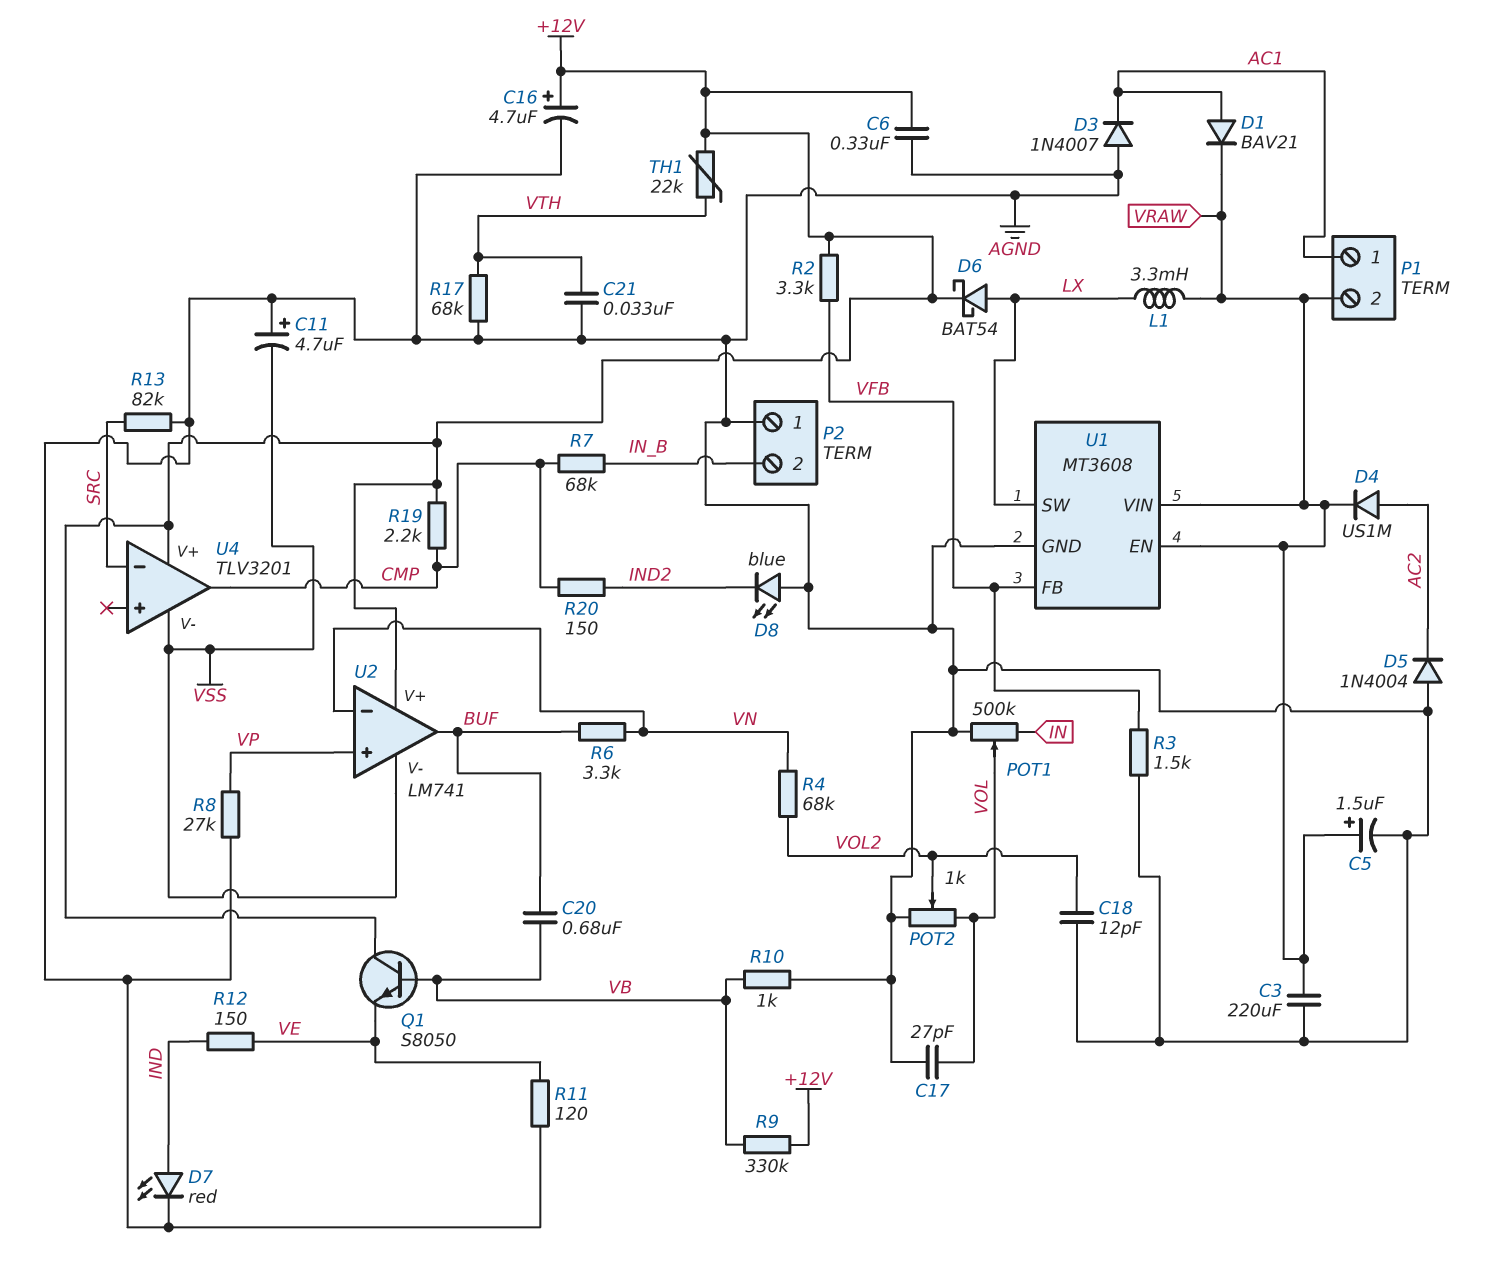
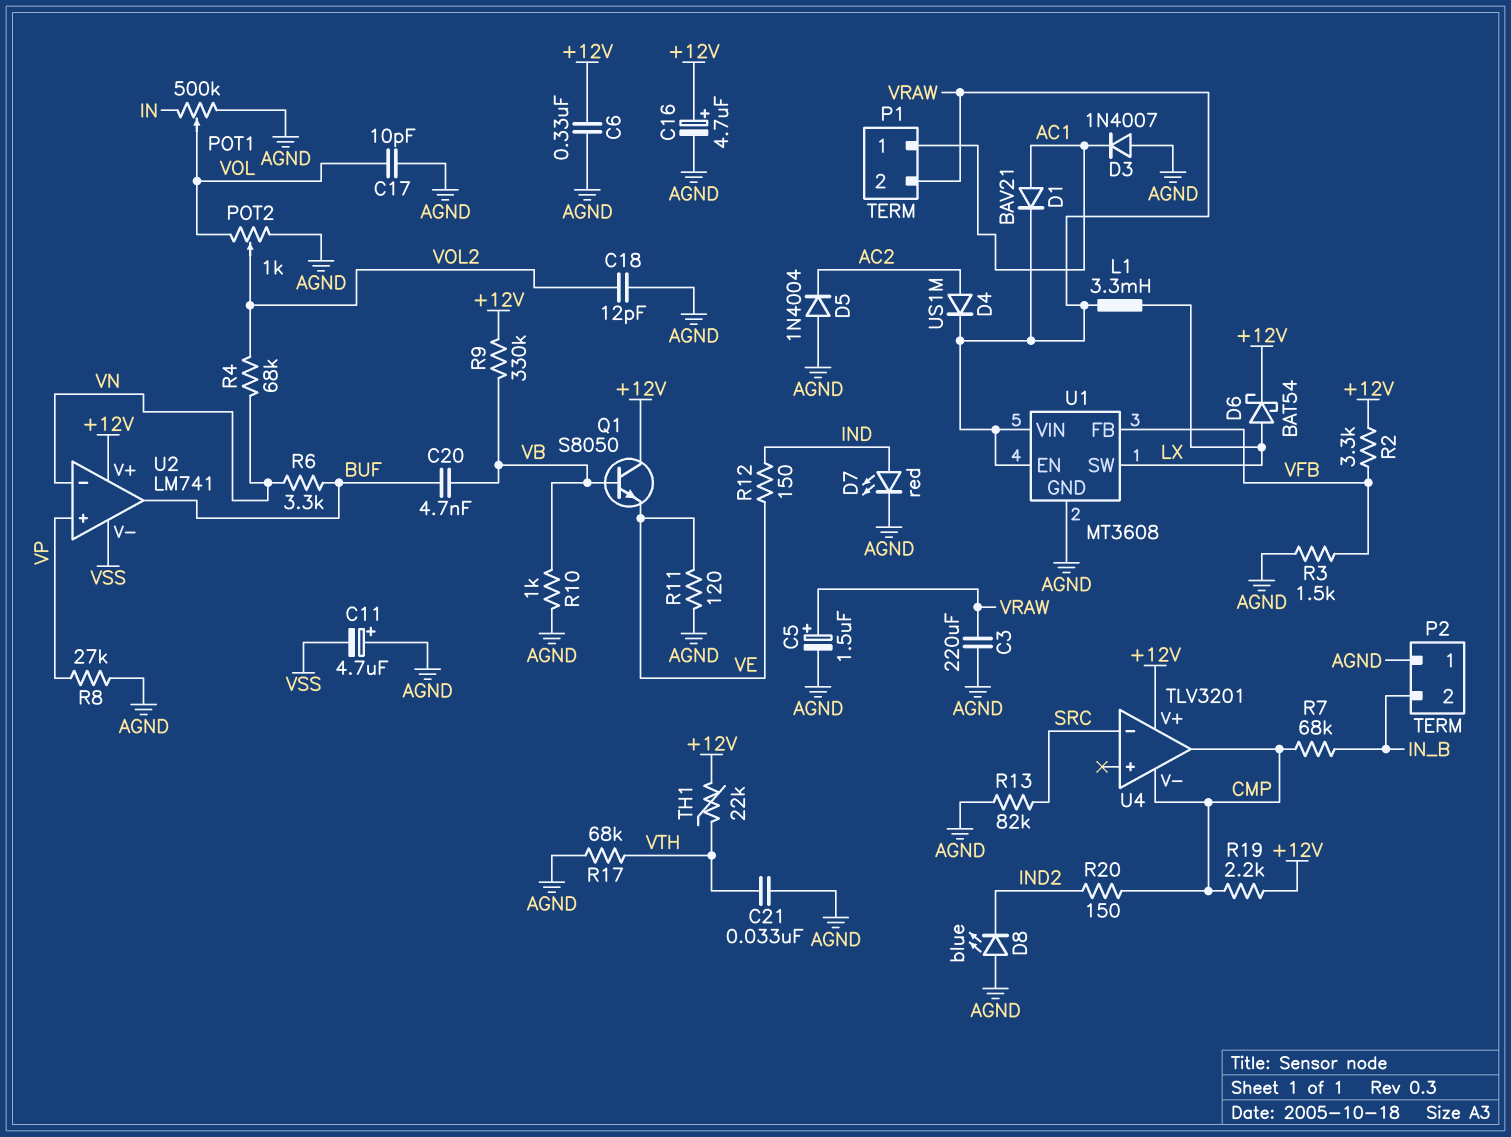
C17: 27pF (AGND, VOL) -> 10pF (AGND, VOL)
C20: 680nF (BUF, VB) -> 4.7nF (BUF, VB)
U4 pin V-: VSS -> CMP

